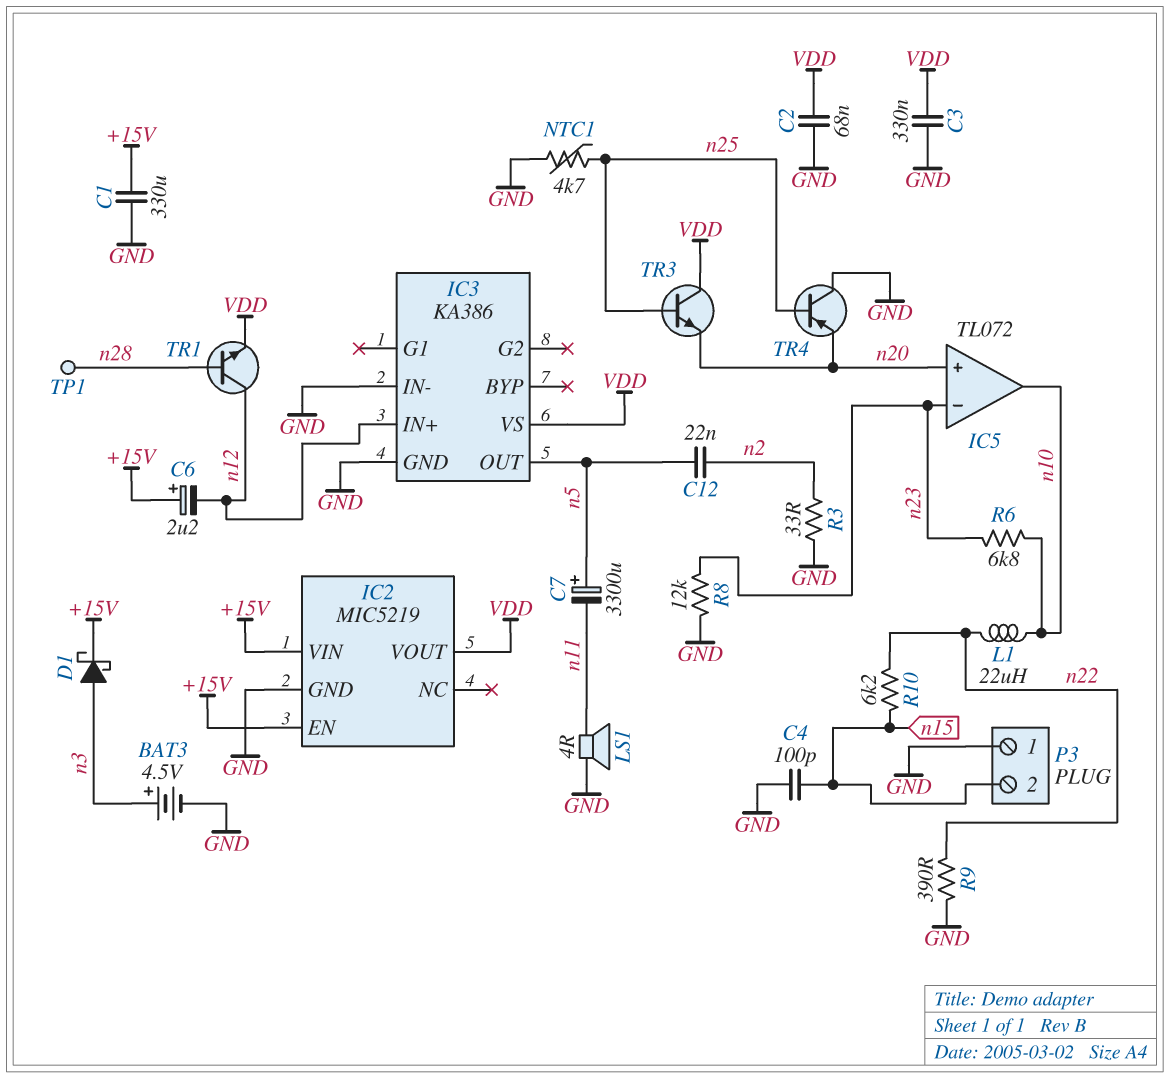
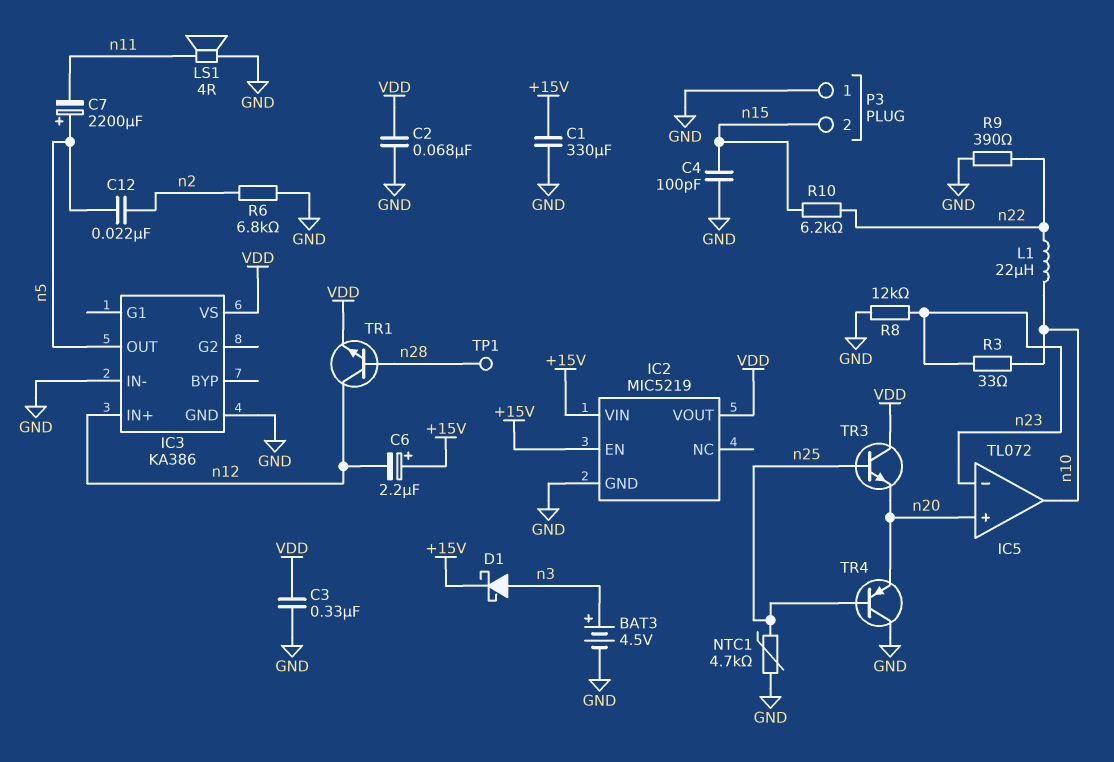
C7: 3300uF (plus n5, minus n11) -> 2200uF (plus n5, minus n11)
R3: 33 (GND, n2) -> 33 (n10, n23)
R6: 6.8k (n10, n23) -> 6.8k (GND, n2)

